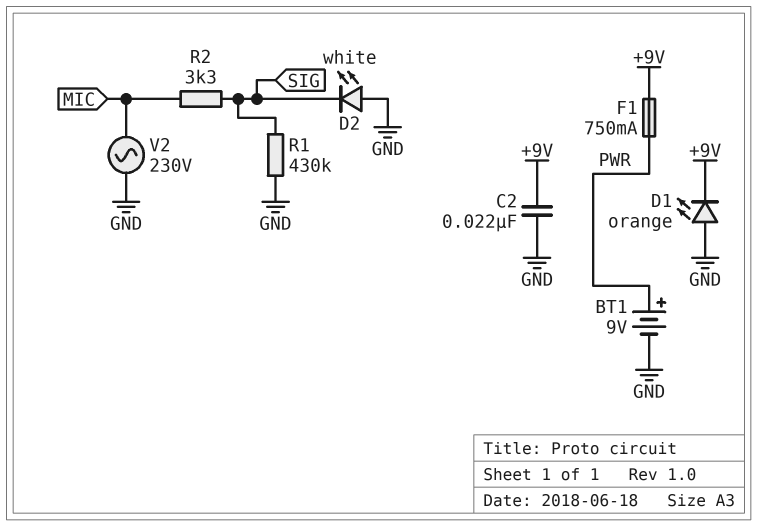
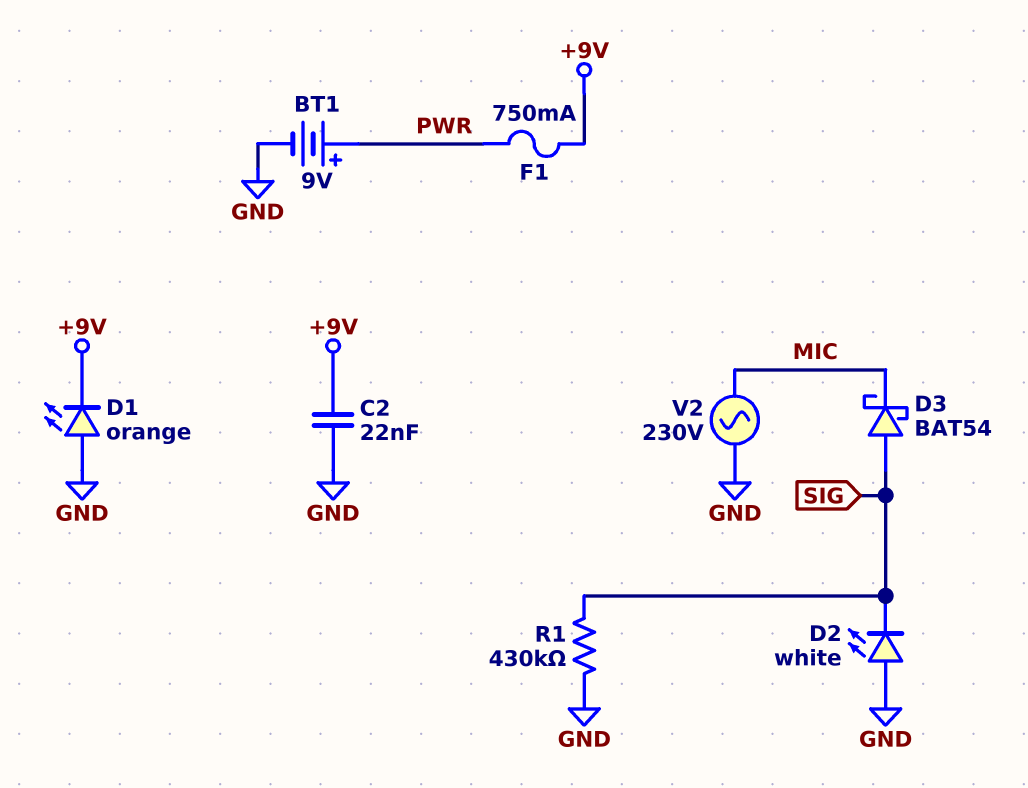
D3: none -> schottky BAT54 (A SIG, K MIC)
R2: 3.3k (MIC, SIG) -> none

